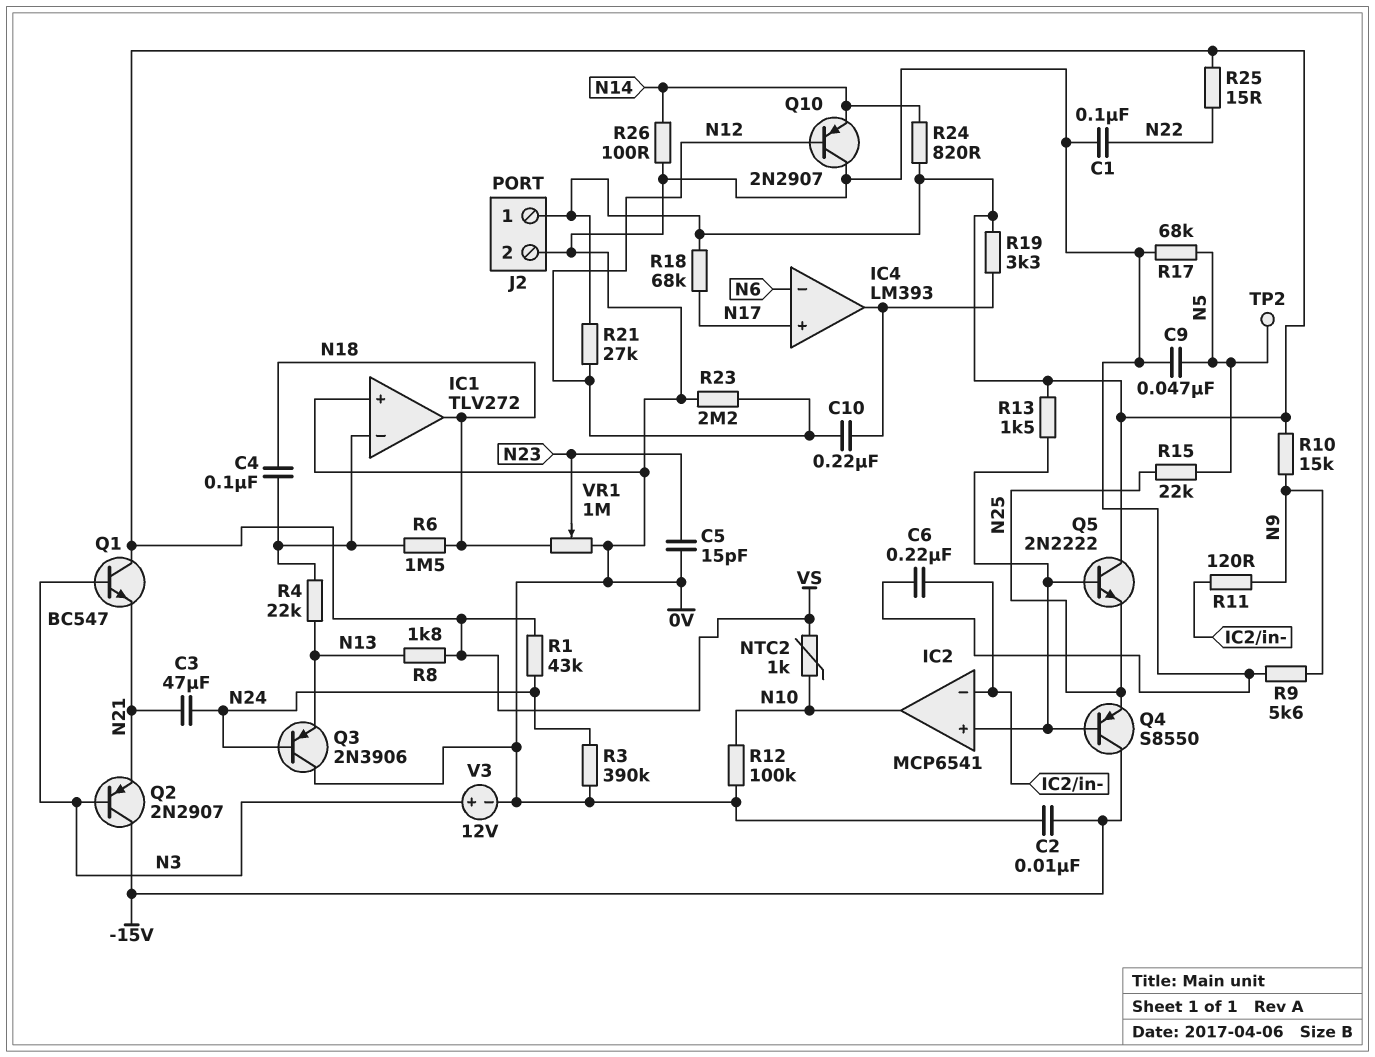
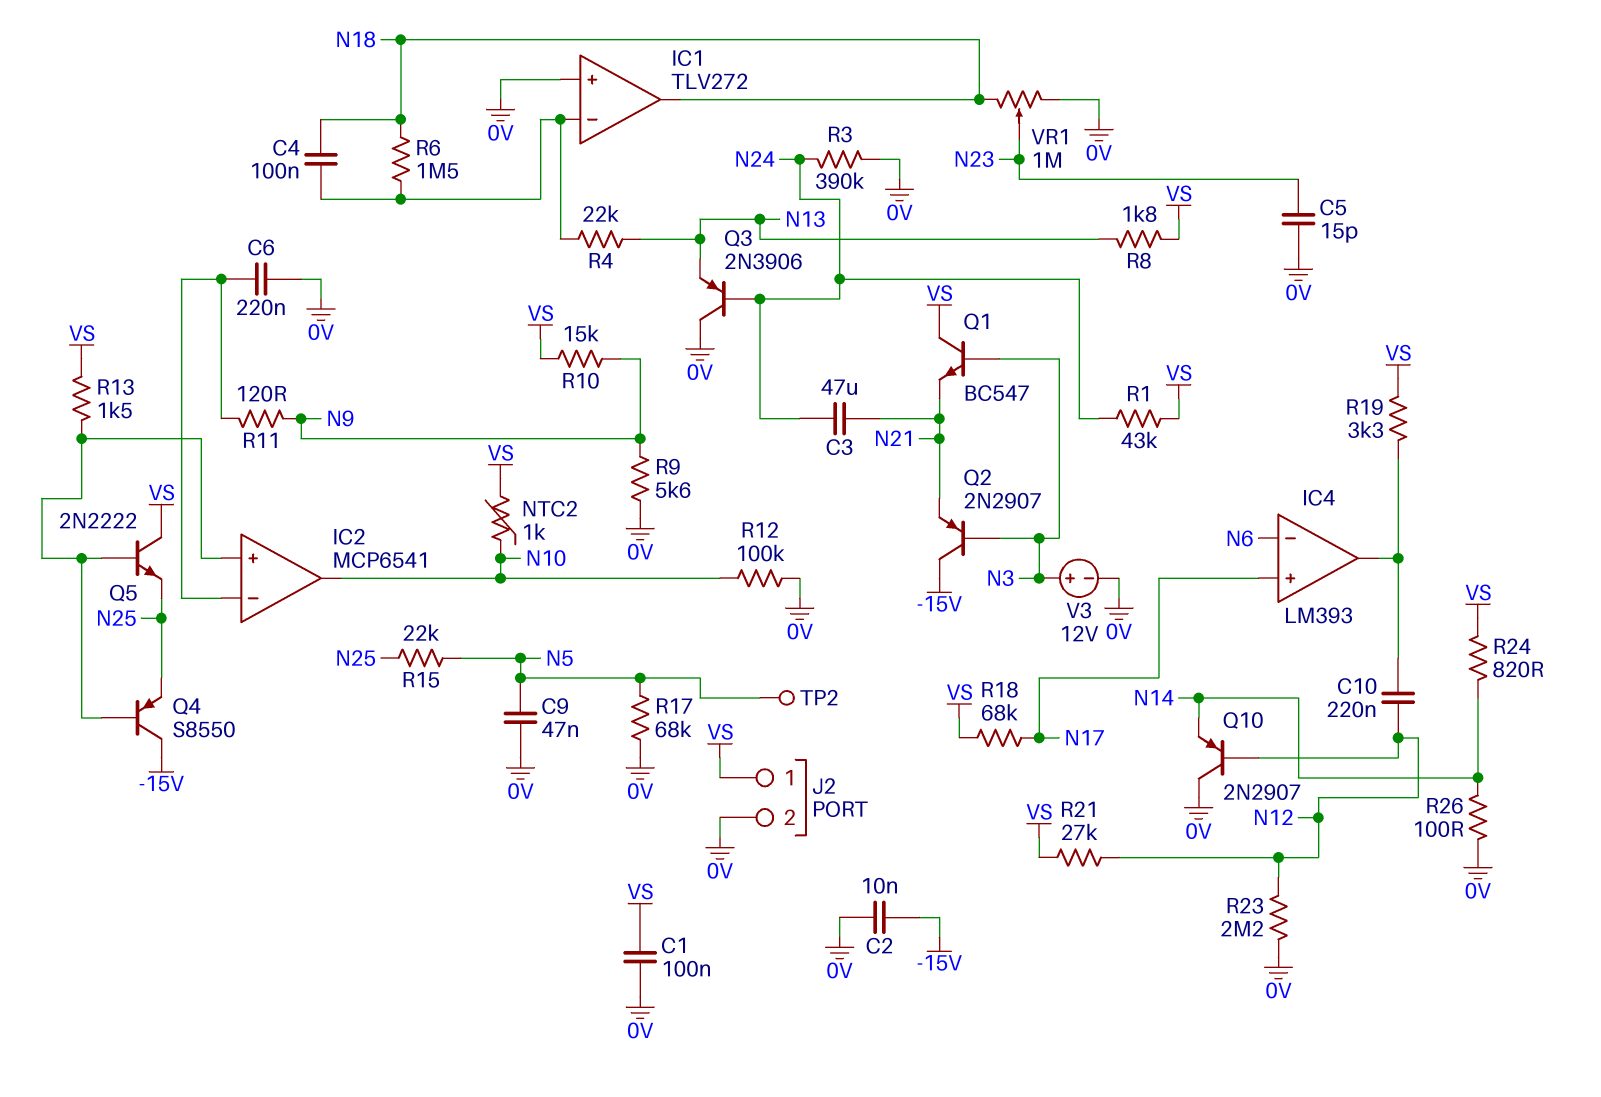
C1: 100nF (0V, N22) -> 100nF (0V, VS)
R25: 15 (N22, VS) -> none

